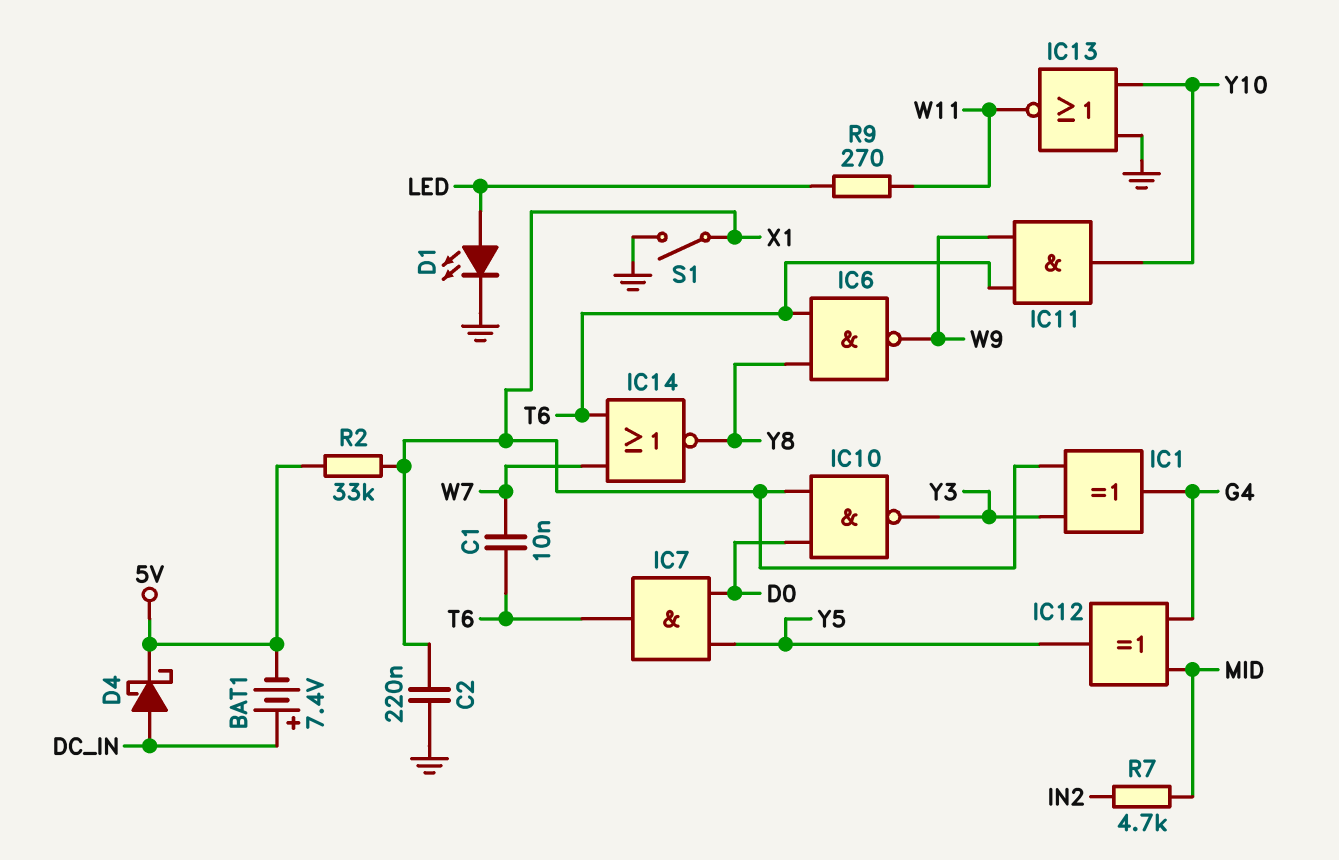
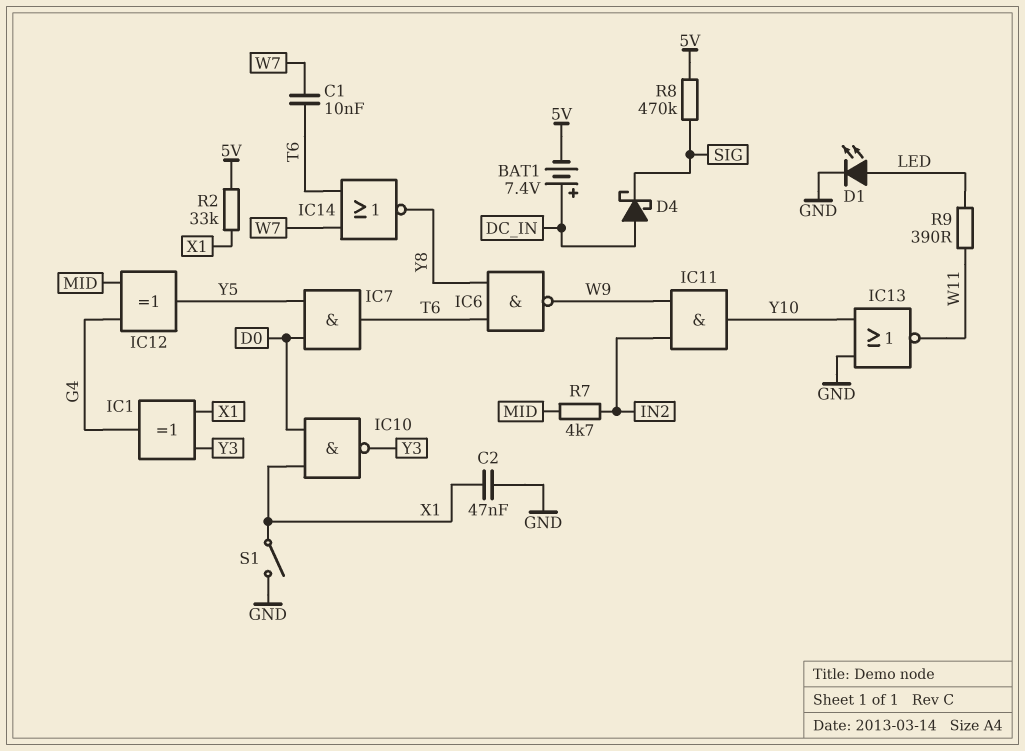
C2: 220nF (GND, X1) -> 47nF (GND, X1)
D4: schottky (A DC_IN, K 5V) -> schottky (A DC_IN, K SIG)
IC11: AND (in T6, in W9, out Y10) -> AND (in IN2, in W9, out Y10)
R8: none -> 470k (5V, SIG)
R9: 270 (LED, W11) -> 390 (LED, W11)

